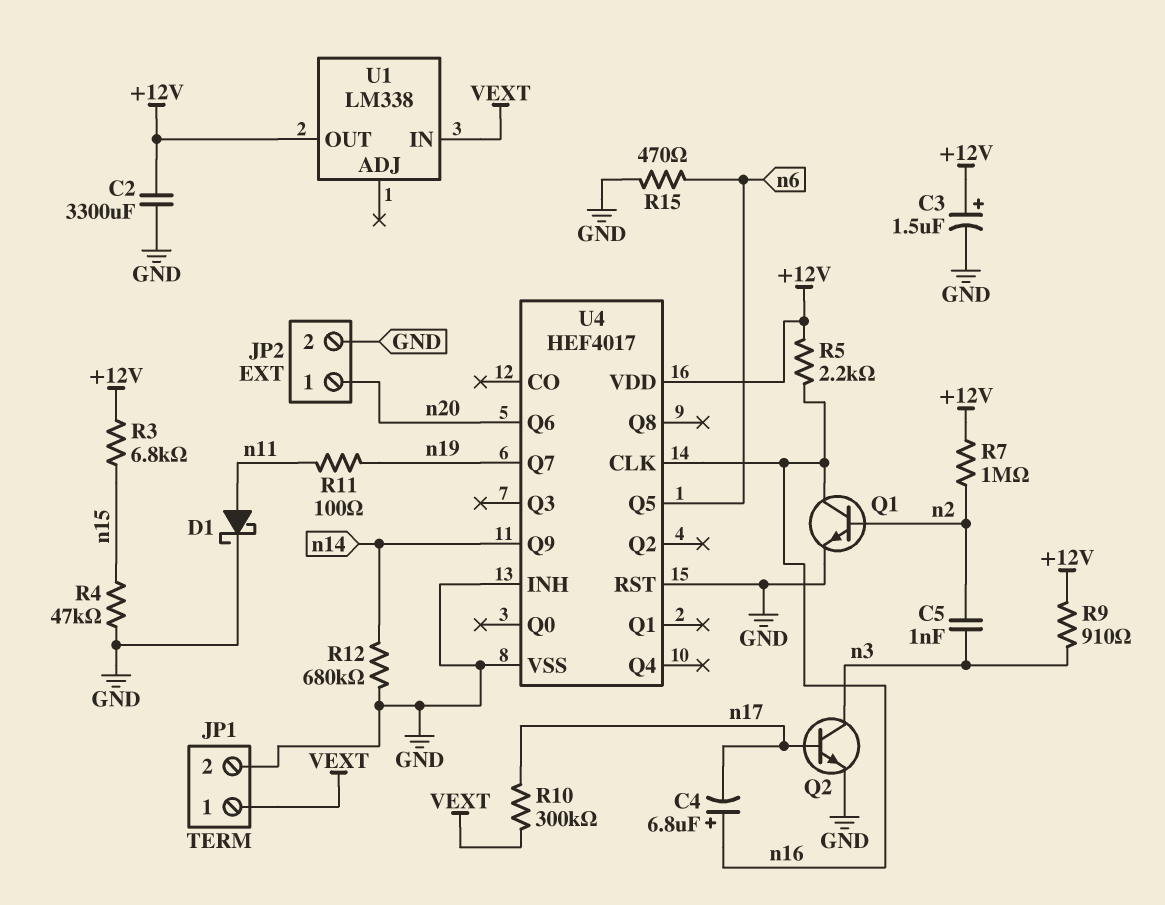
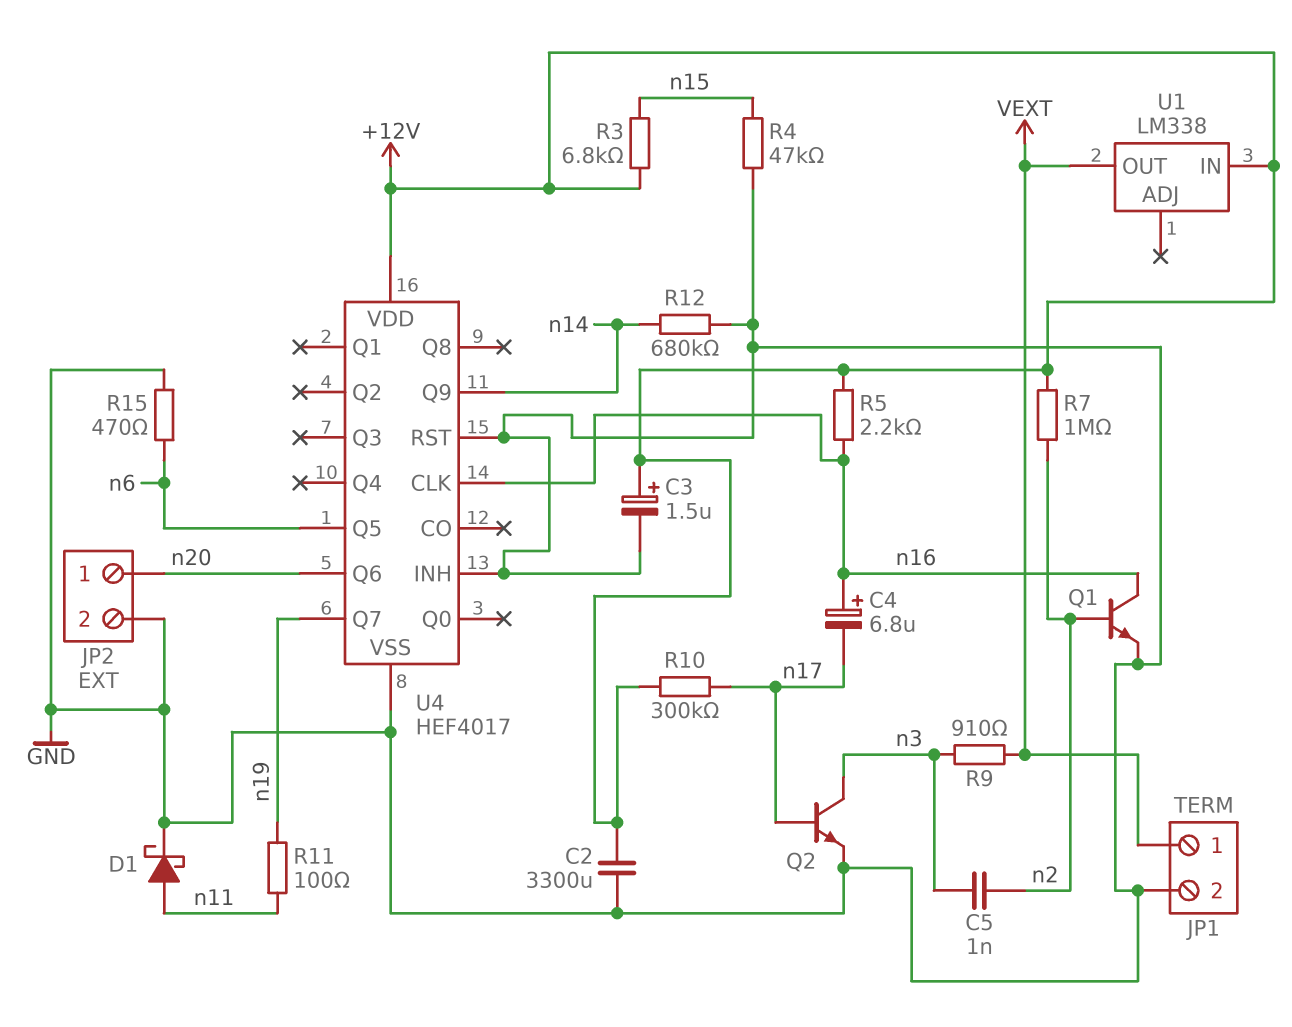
R9: 910 (+12V, n3) -> 910 (VEXT, n3)
R10: 300k (VEXT, n17) -> 300k (+12V, n17)
U1 pin IN: VEXT -> +12V
U1 pin OUT: +12V -> VEXT

